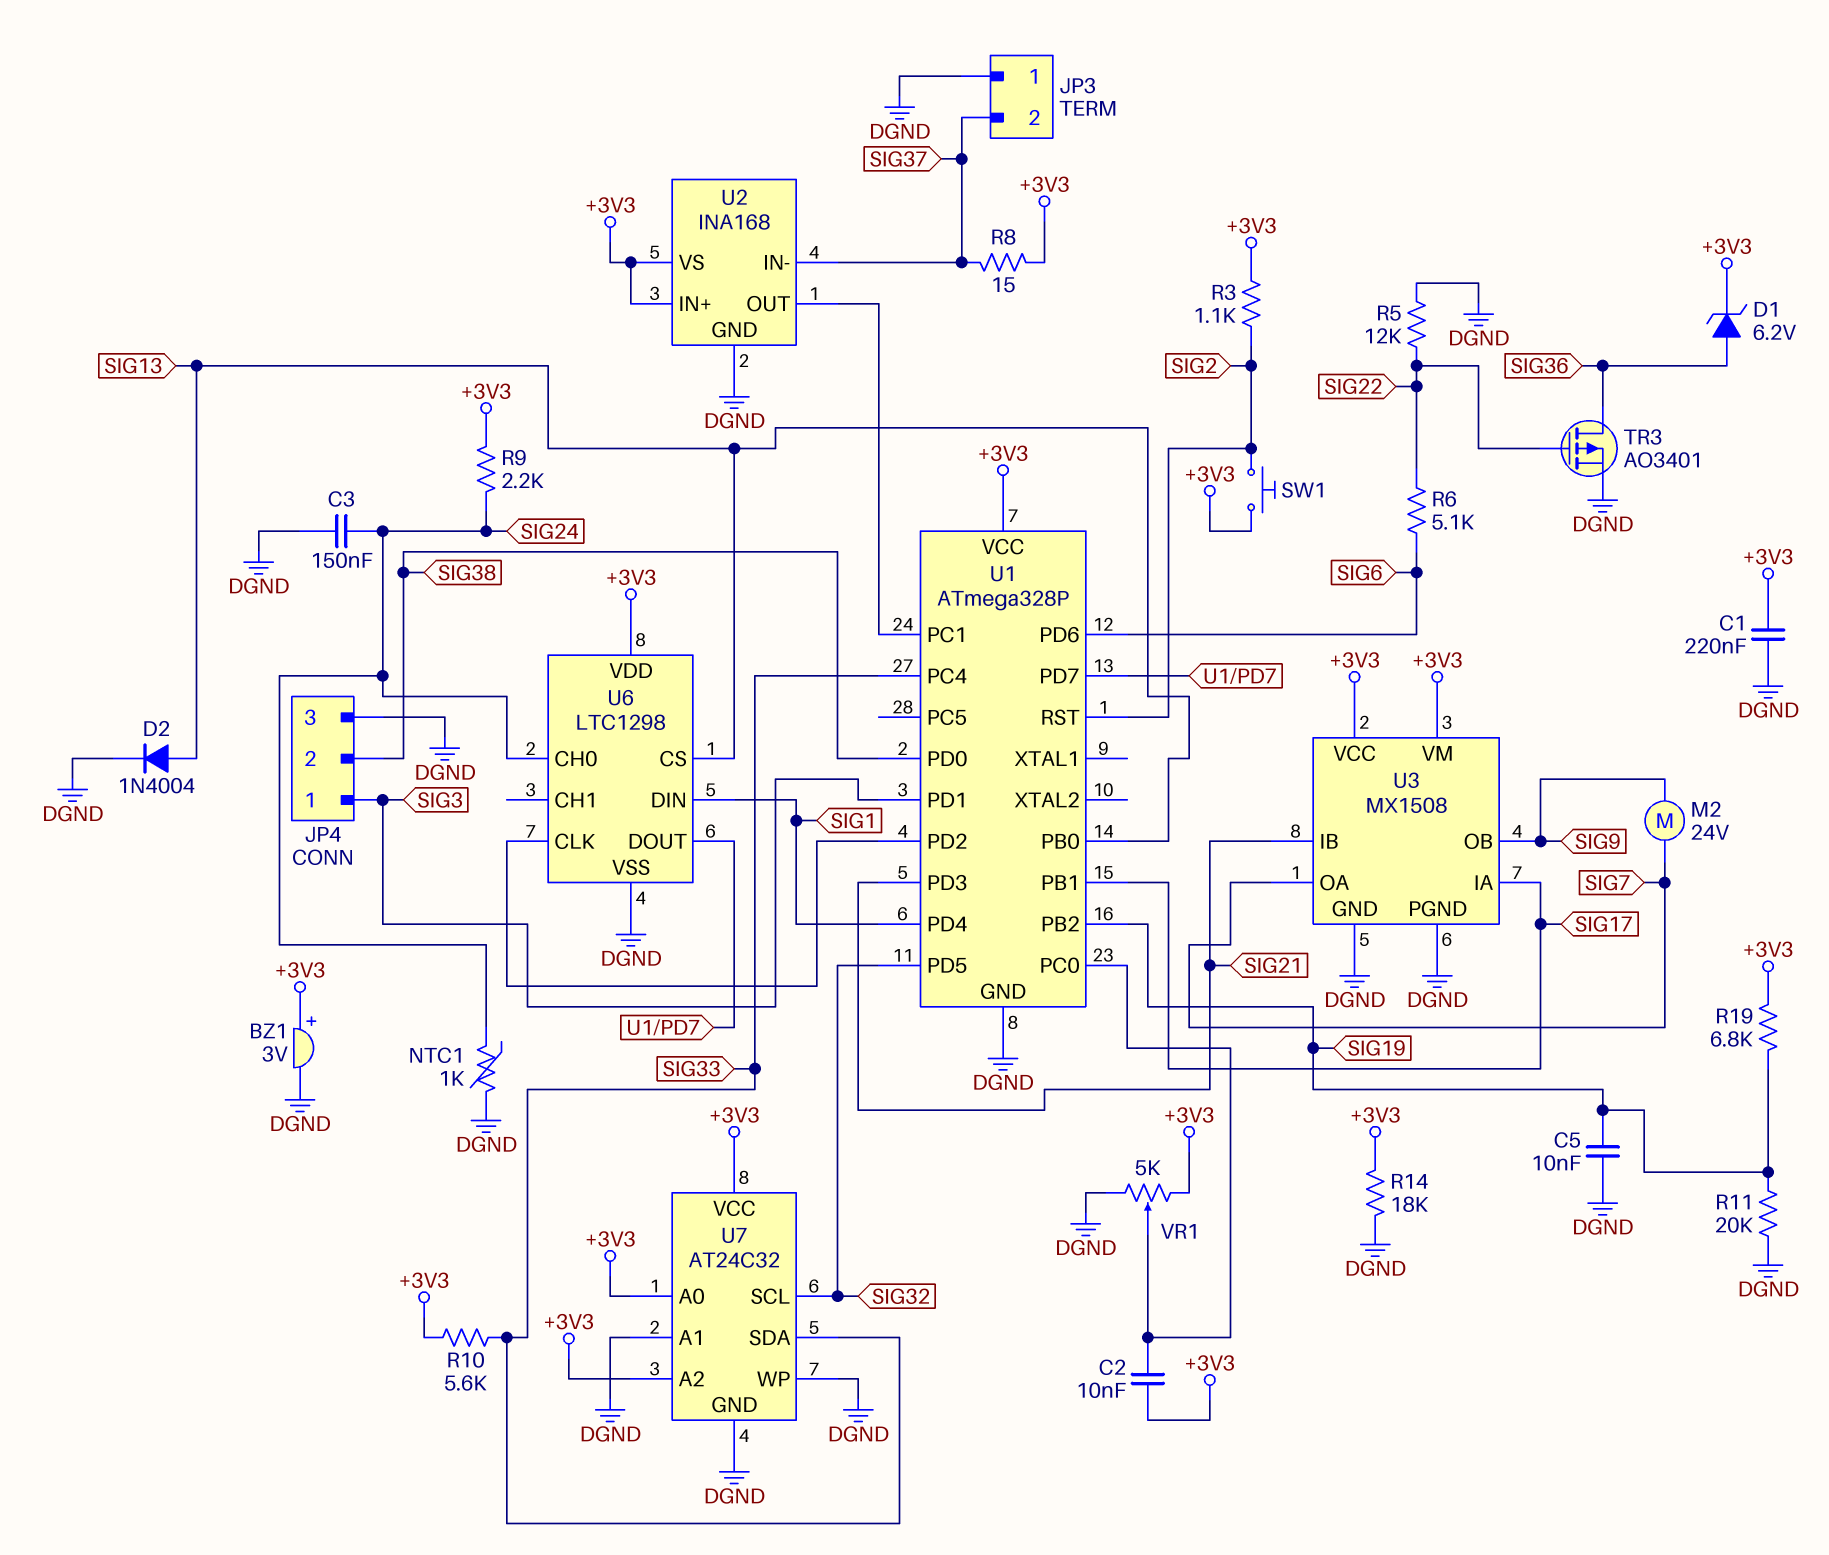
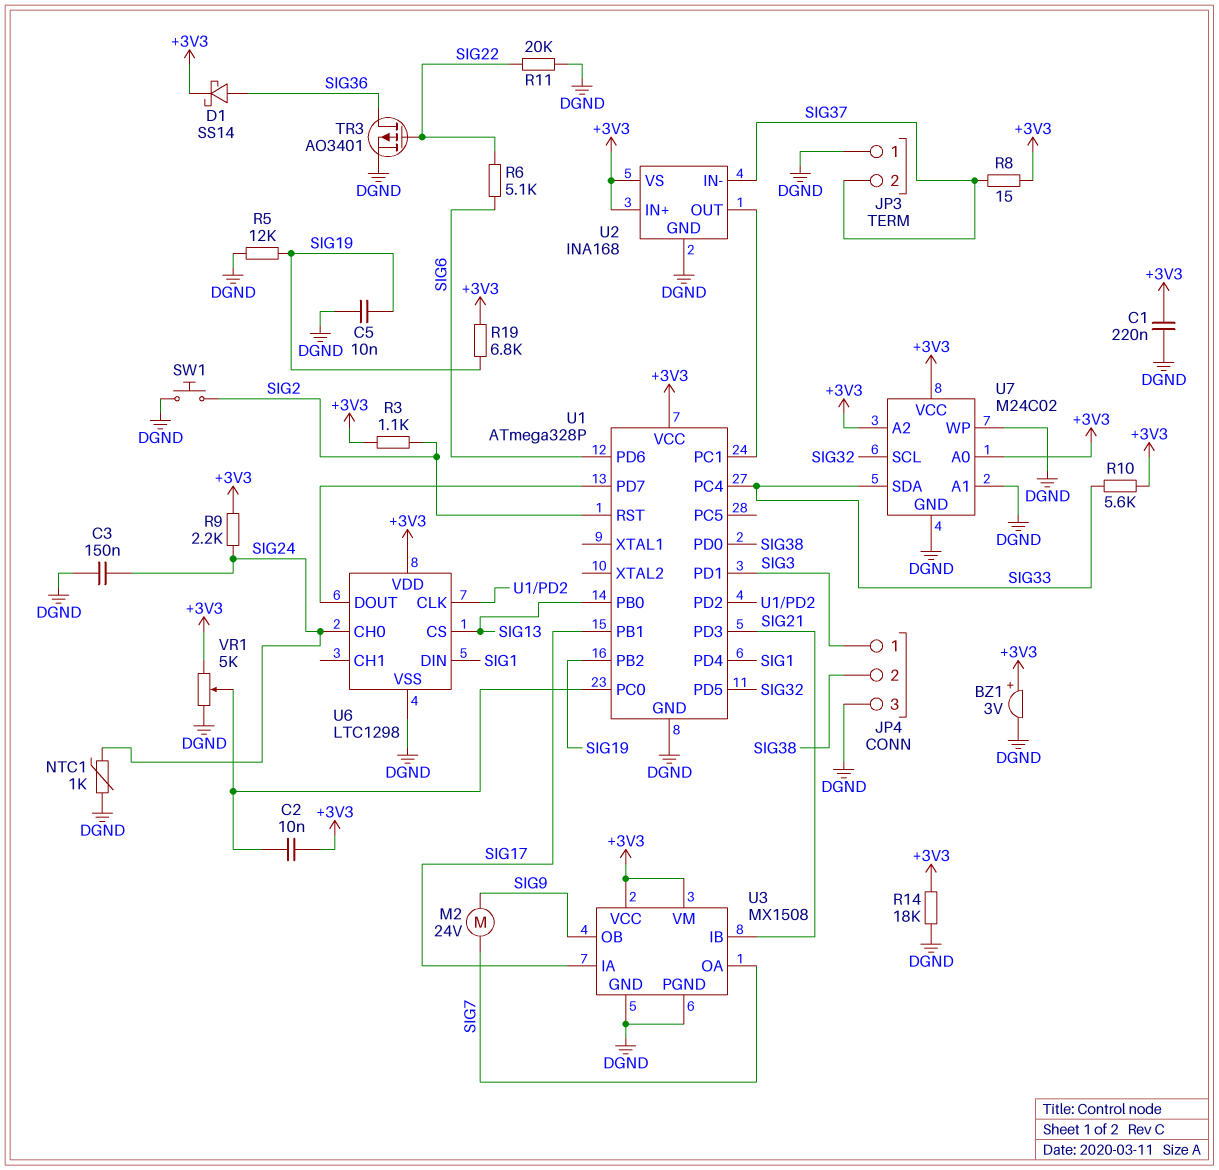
D1: zener 6.2V (A SIG36, K +3V3) -> schottky SS14 (A SIG36, K +3V3)
D2: diode 1N4004 (A SIG13, K DGND) -> none
R5: 12k (DGND, SIG22) -> 12k (DGND, SIG19)
R11: 20k (DGND, SIG19) -> 20k (DGND, SIG22)
SW1: button (+3V3, SIG2) -> button (DGND, SIG2)
U7: AT24C32 -> M24C02

